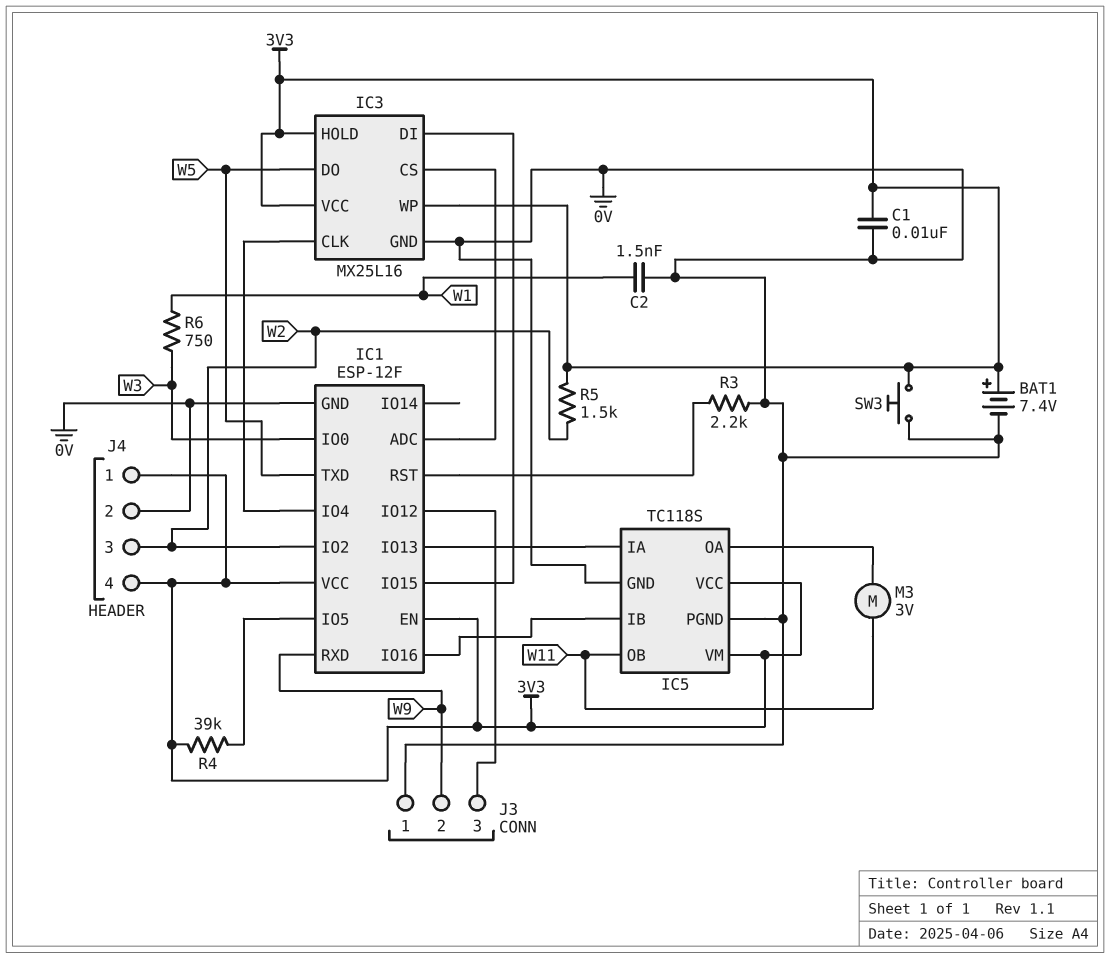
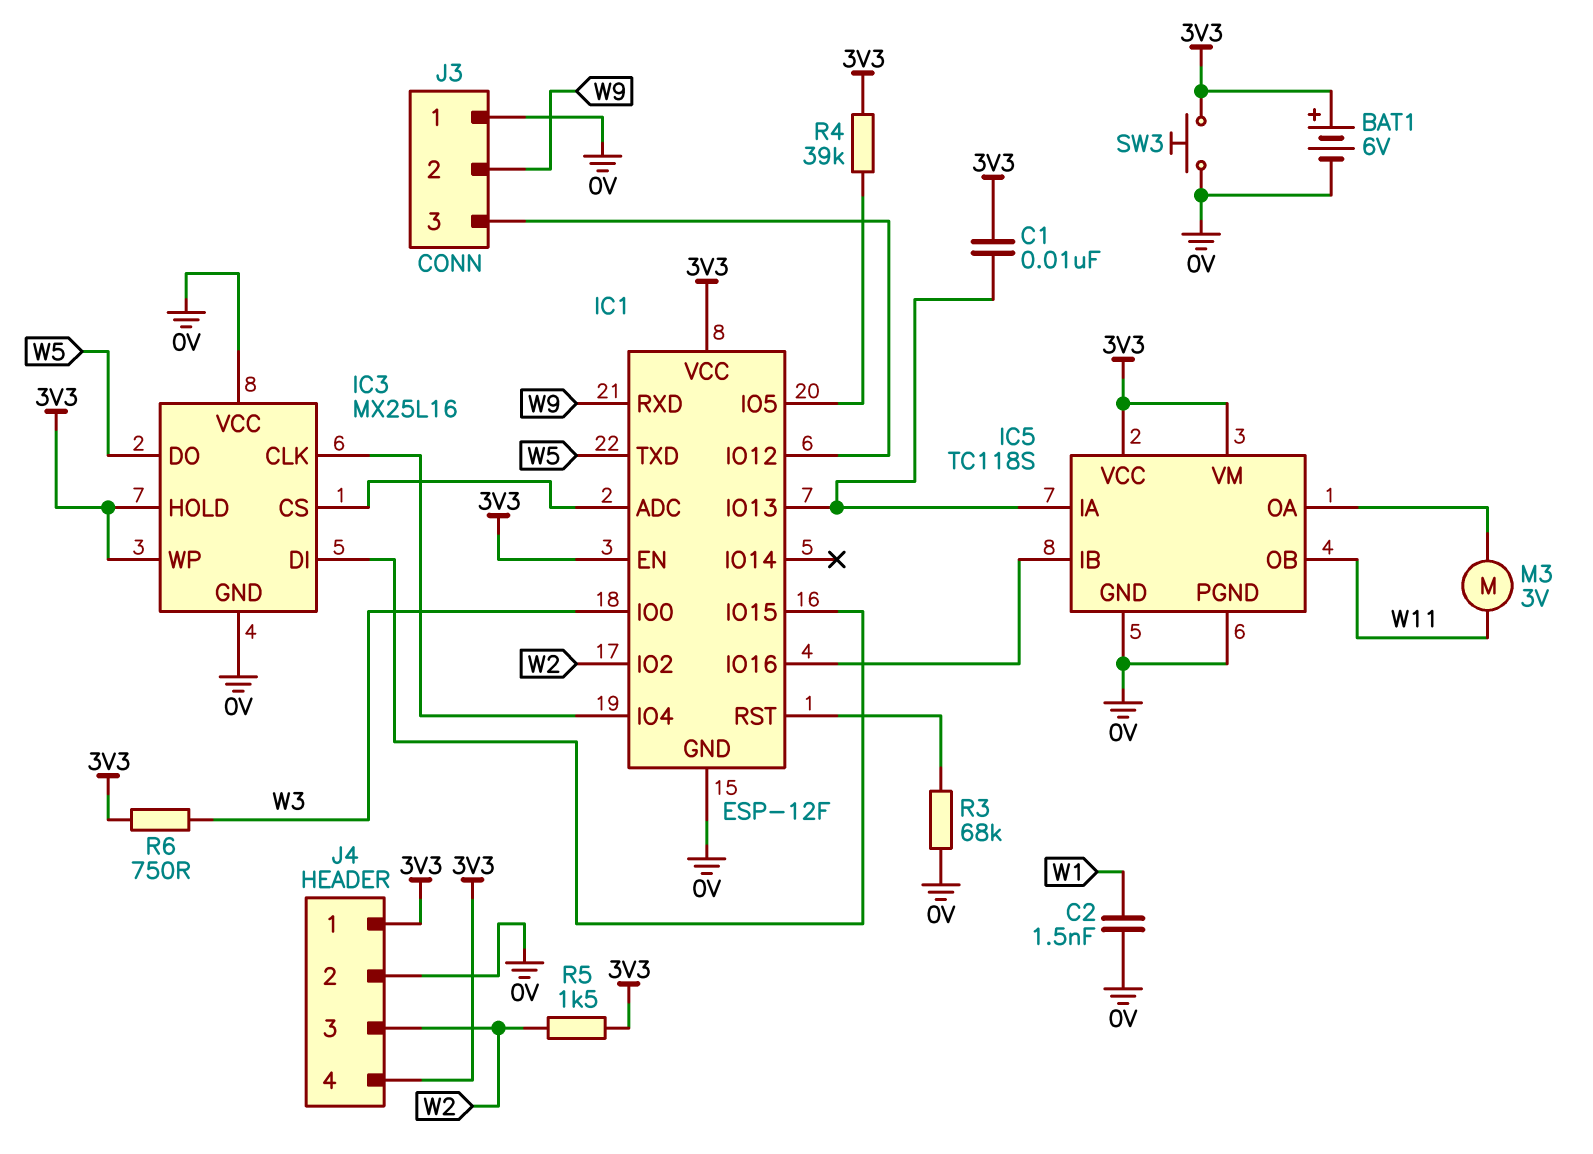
BAT1: 7.4V (plus 3V3, minus 0V) -> 6V (plus 3V3, minus 0V)
C1: 10nF (0V, 3V3) -> 10nF (3V3, IC1/IO13)
IC3 pin VCC: 3V3 -> 0V
R3: 2.2k (0V, IC1/RST) -> 68k (0V, IC1/RST)
R6: 750 (W1, W3) -> 750 (3V3, W3)

